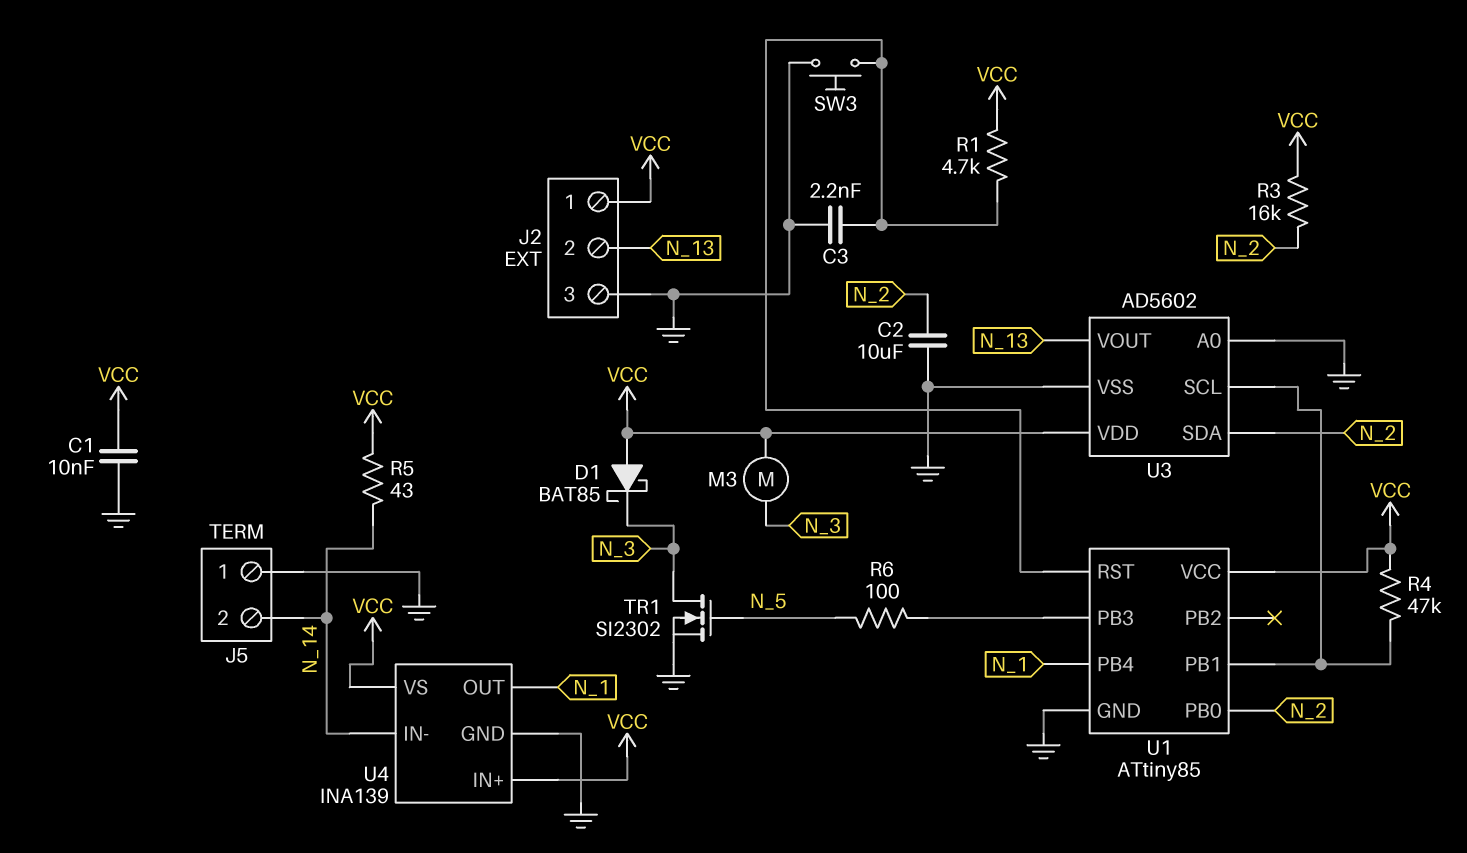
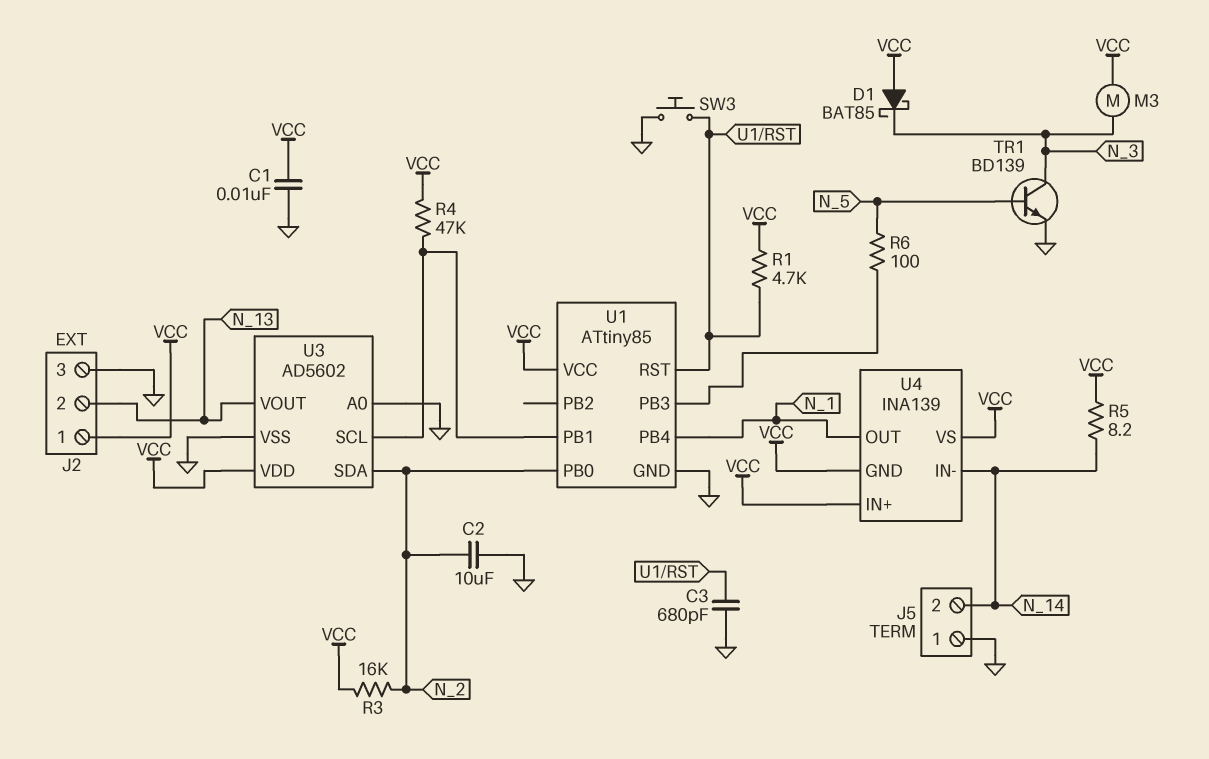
C3: 2.2nF (GND, U1/RST) -> 680pF (GND, U1/RST)
R5: 43 (N_14, VCC) -> 8.2 (N_14, VCC)
TR1: NMOS SI2302 (G N_5, D N_3, S GND) -> NPN BD139 (B N_5, C N_3, E GND)
U4 pin GND: GND -> VCC

